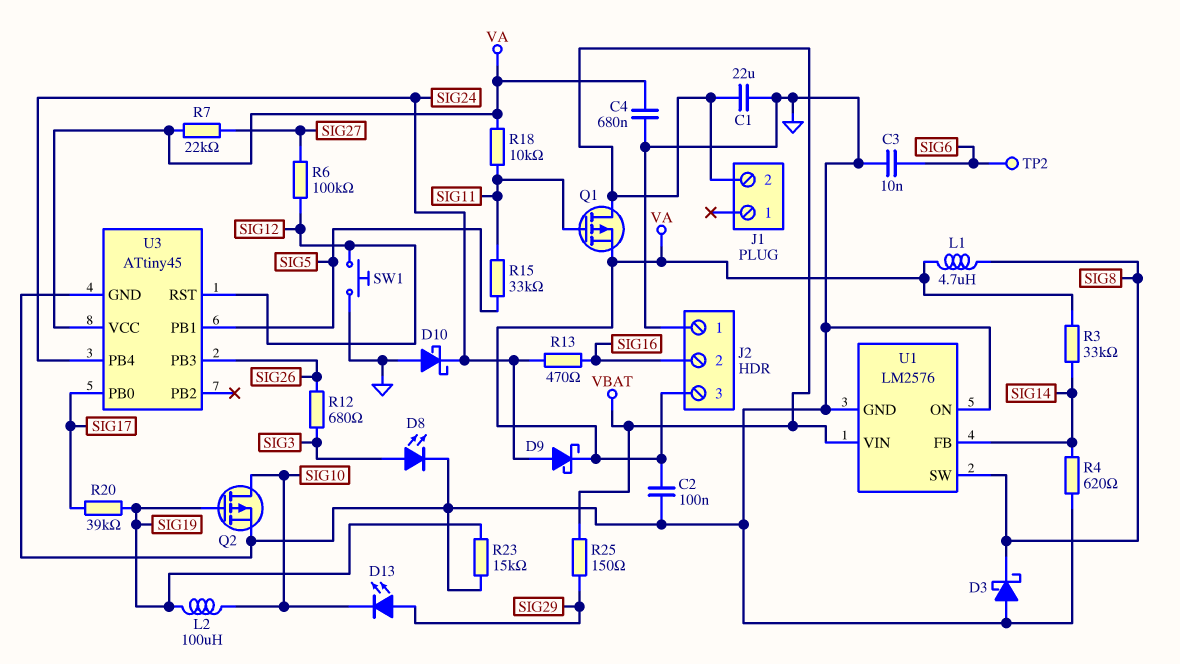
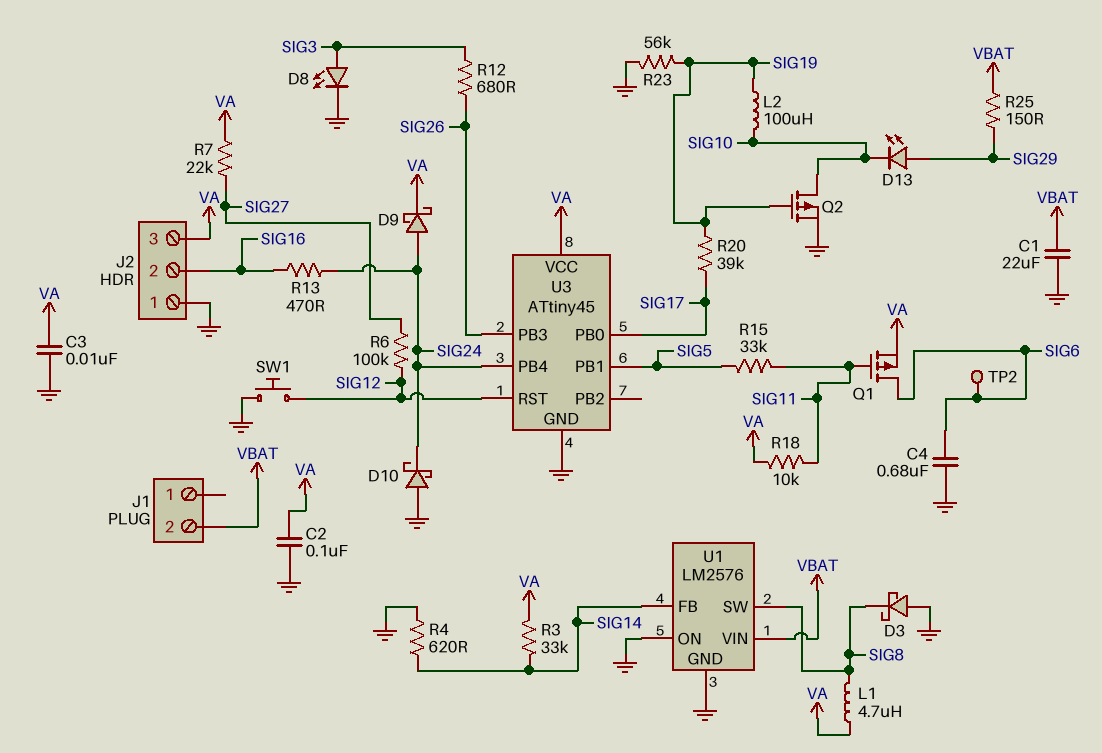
C3: 10nF (GND, SIG6) -> 10nF (GND, VA)
C4: 680nF (GND, VA) -> 680nF (GND, SIG6)
Q1: PMOS (G SIG11, D VBAT, S VA) -> PMOS (G SIG11, D SIG6, S VA)
R23: 15k (GND, SIG19) -> 56k (GND, SIG19)

